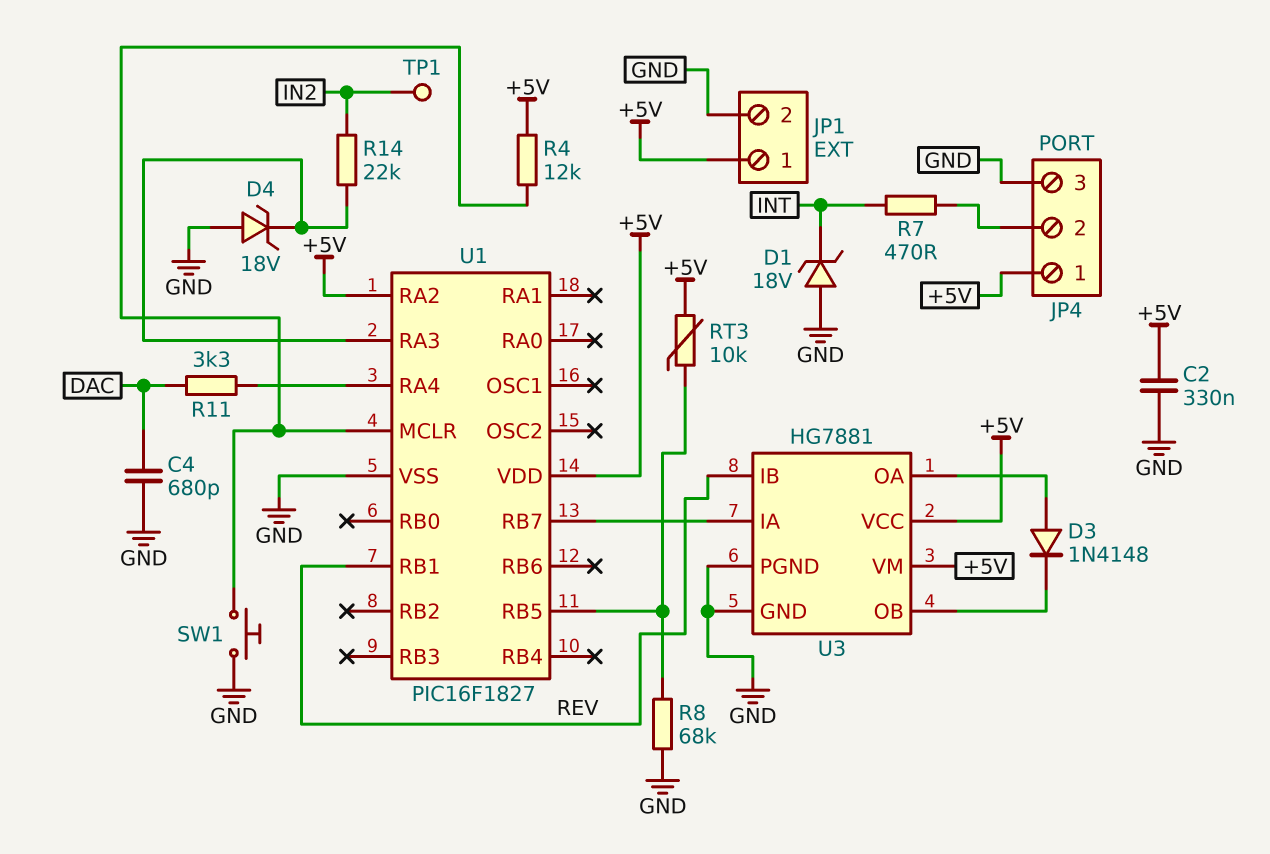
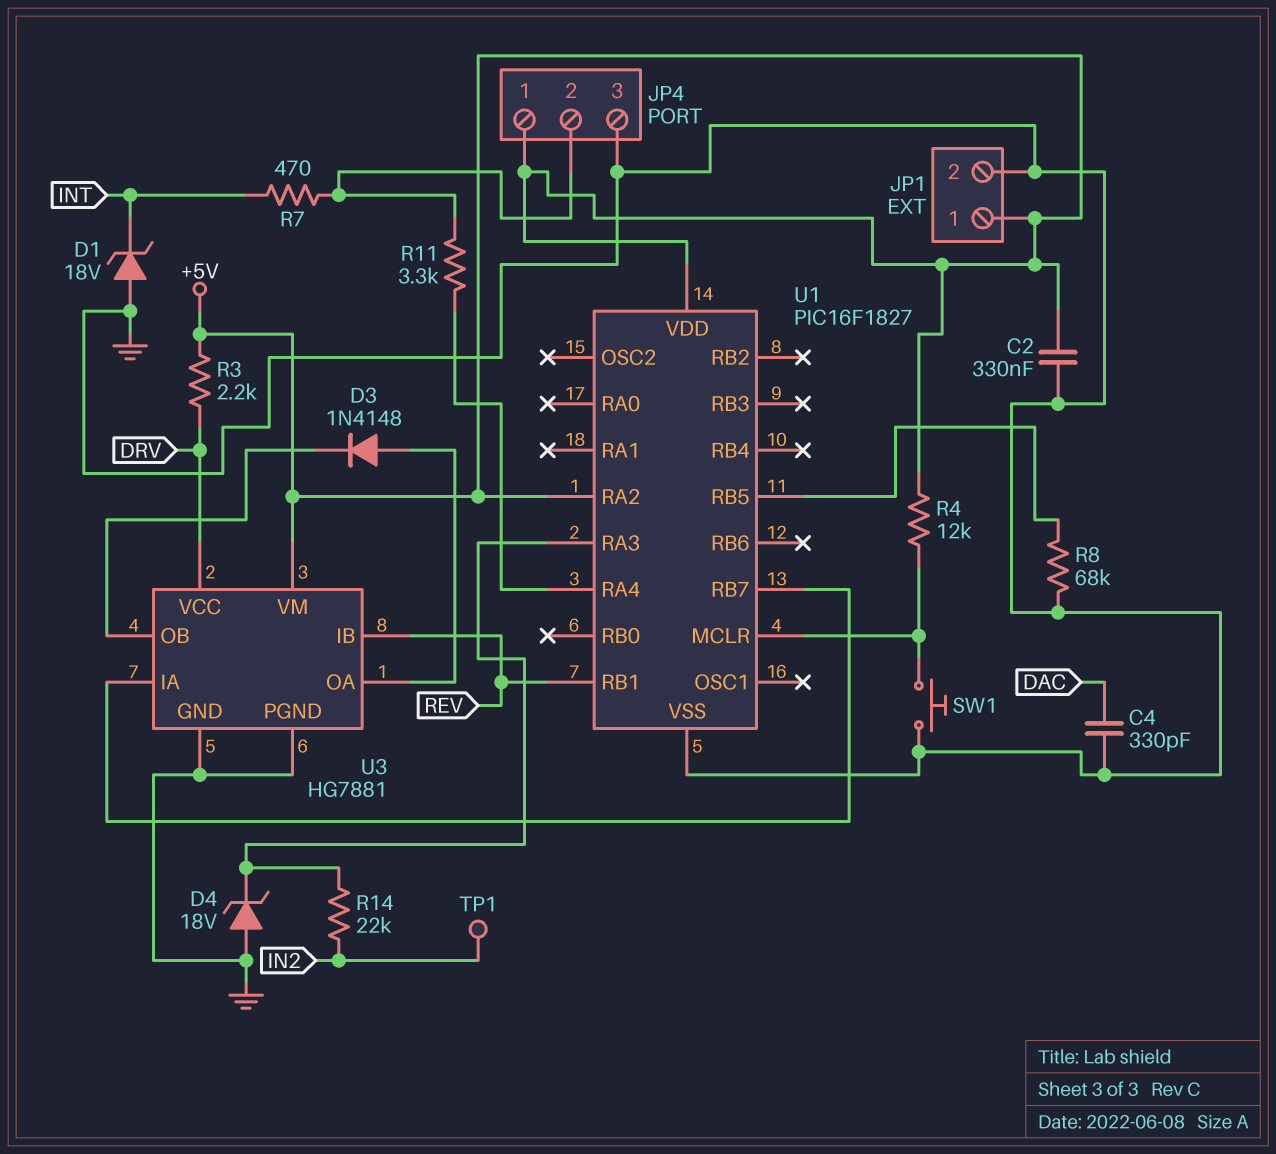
C4: 680pF (DAC, GND) -> 330pF (DAC, GND)
R3: none -> 2.2k (+5V, DRV)
R11: 3.3k (DAC, U1/RA4) -> 3.3k (JP4/2, U1/RA4)
RT3: 10k (+5V, U1/RB5) -> none
U3 pin VCC: +5V -> DRV

